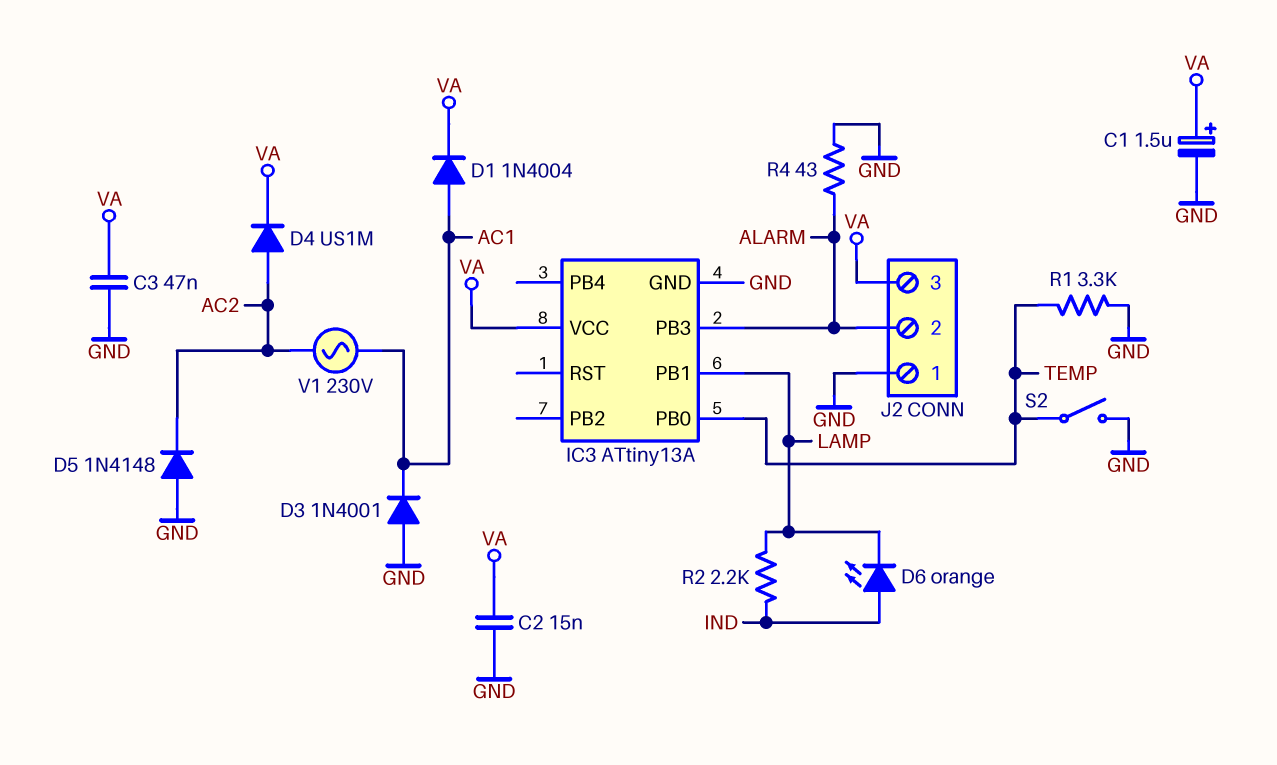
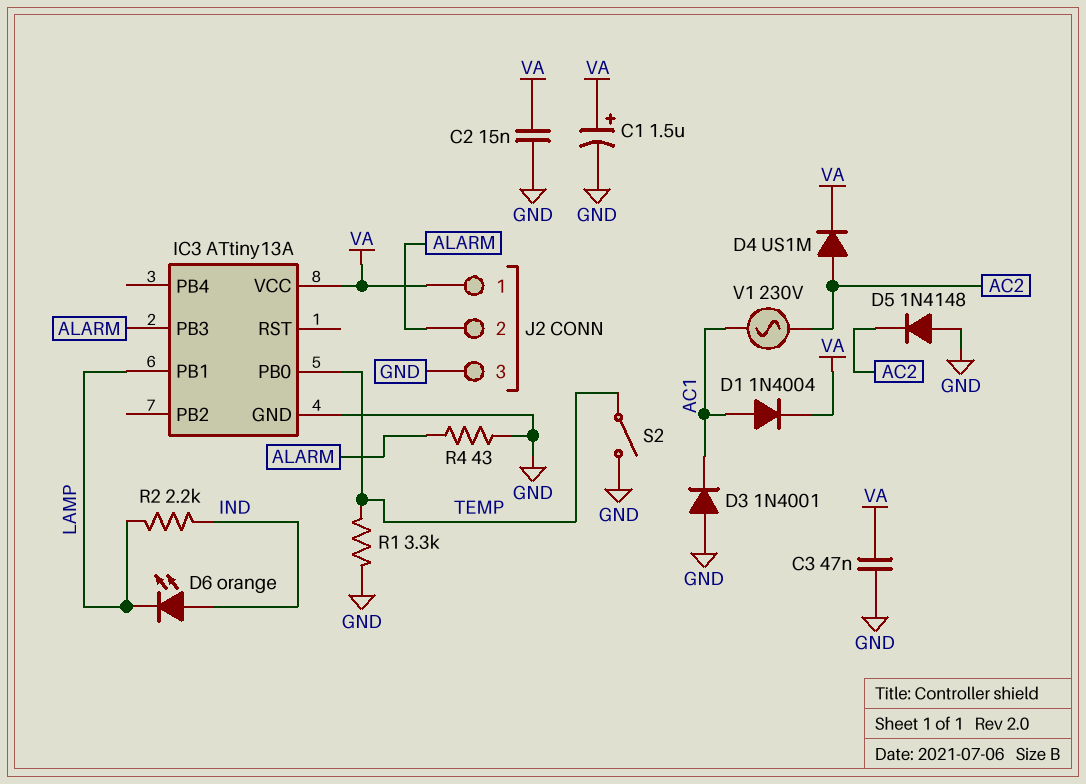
J2 pin 1: GND -> VA
J2 pin 3: VA -> GND

